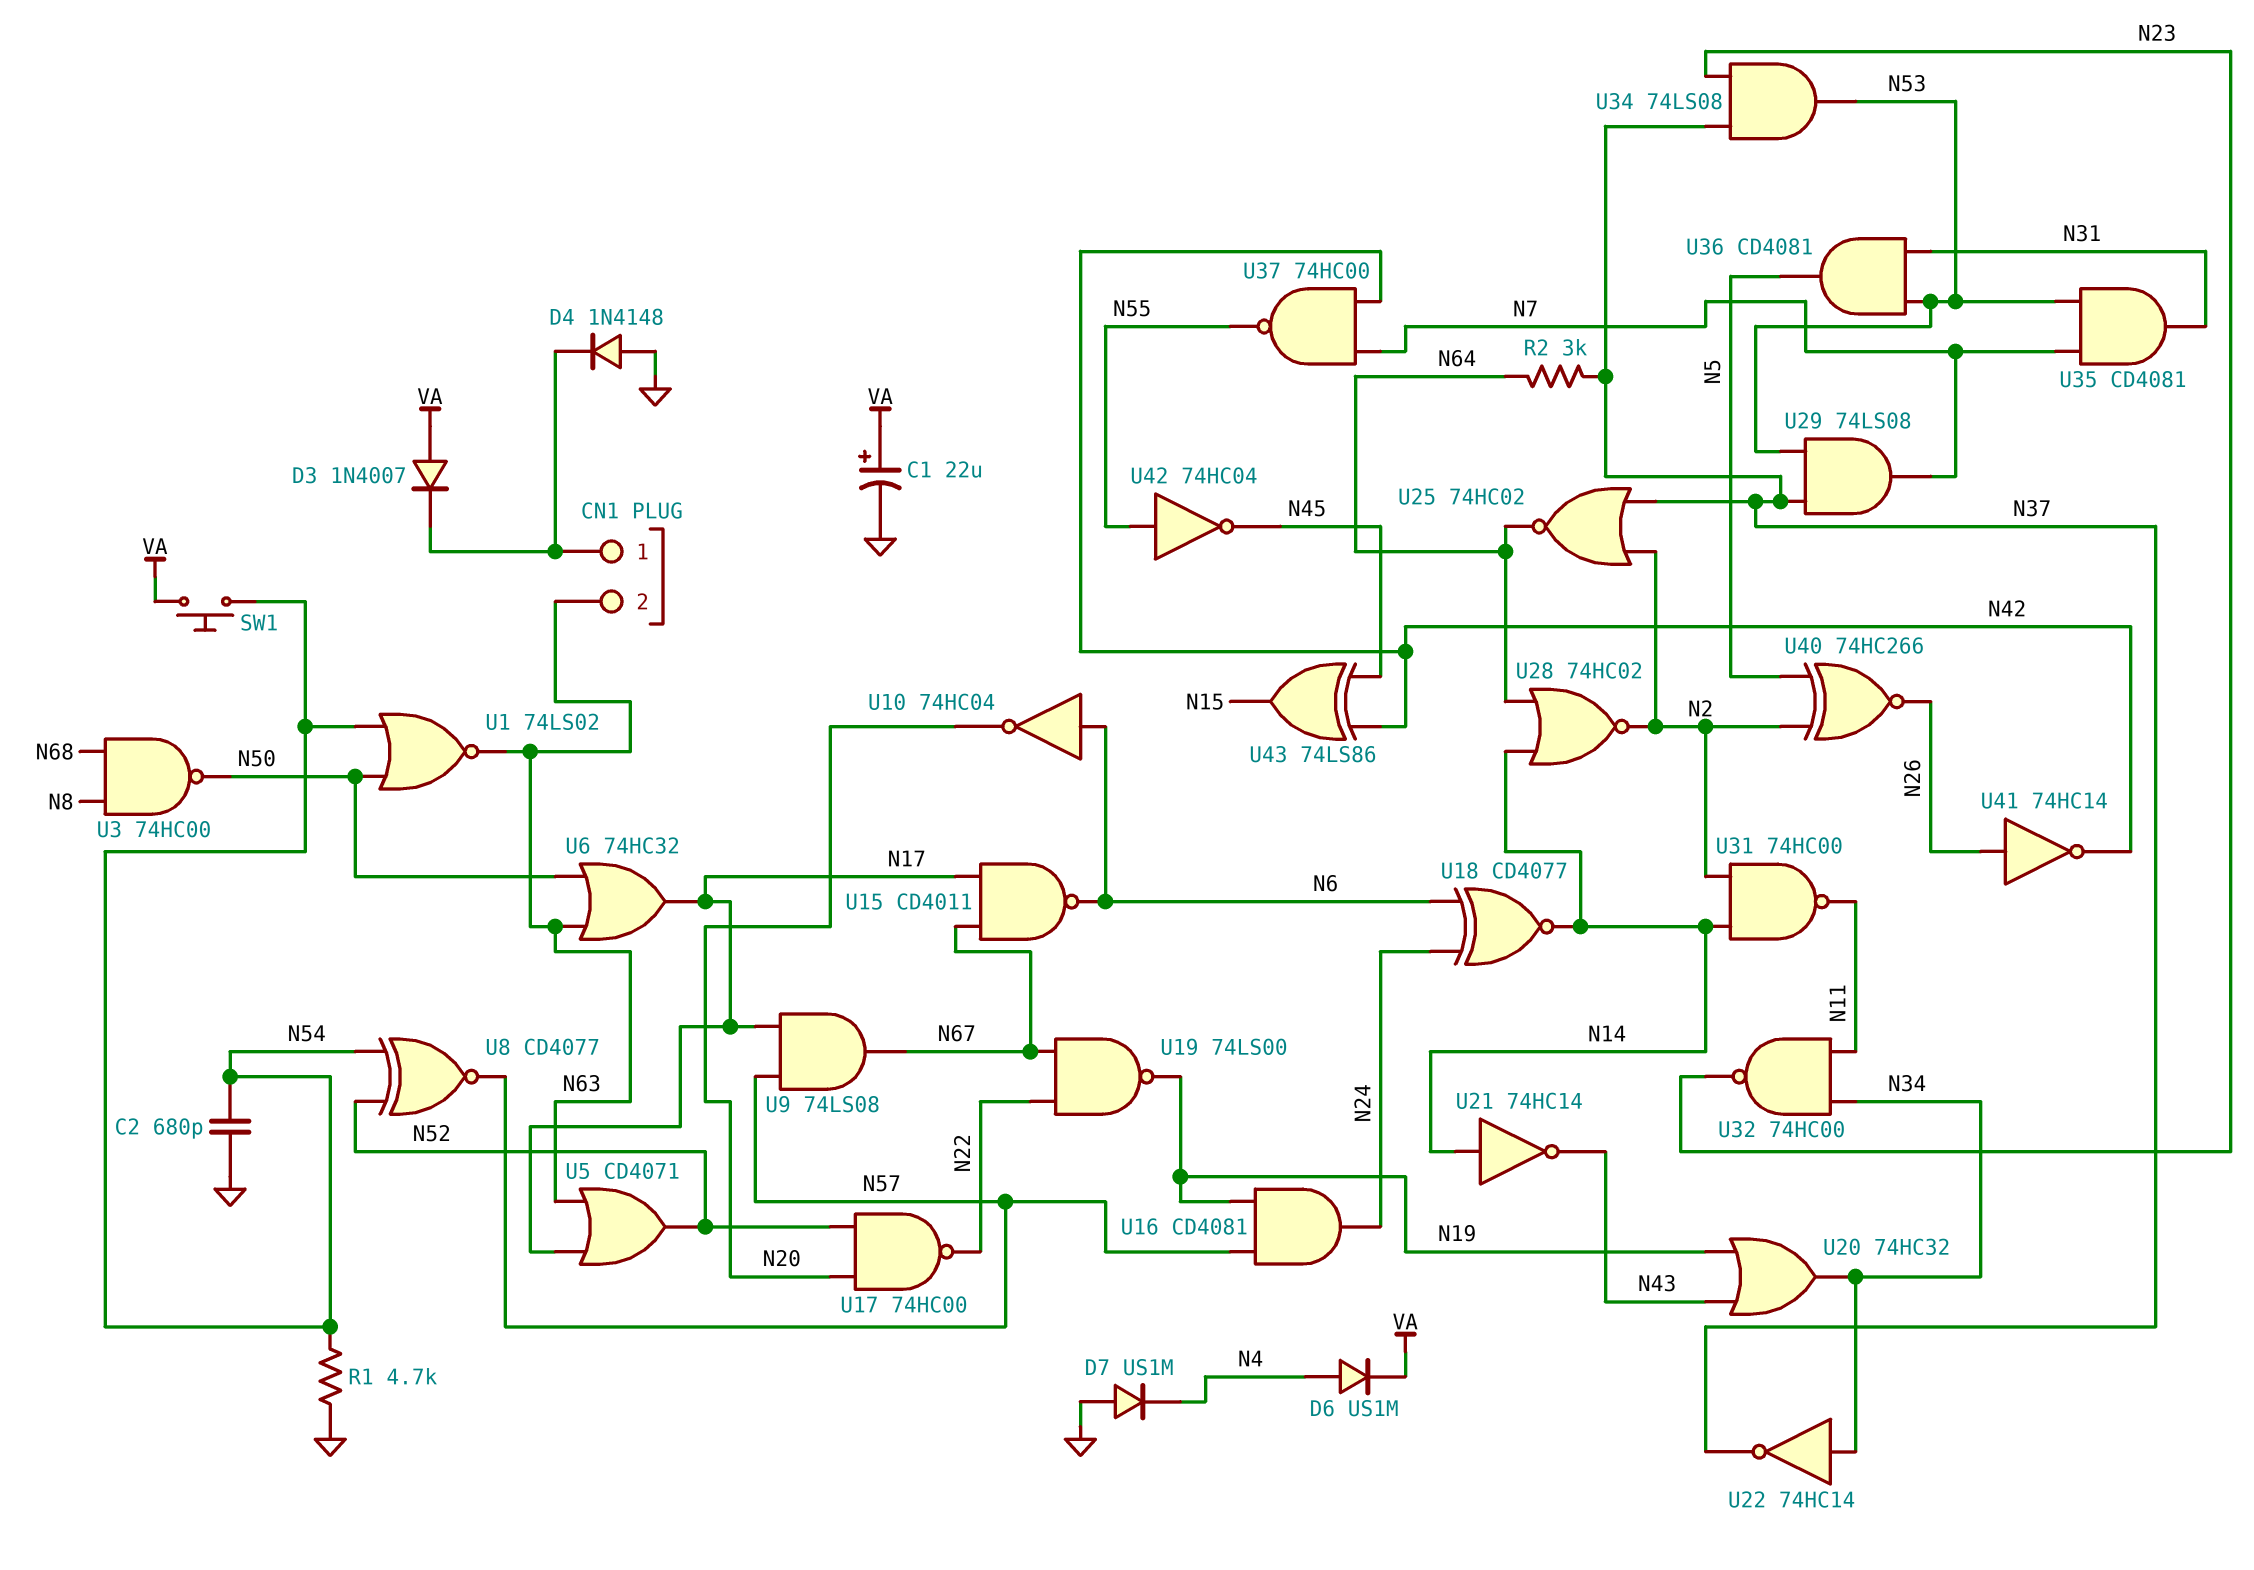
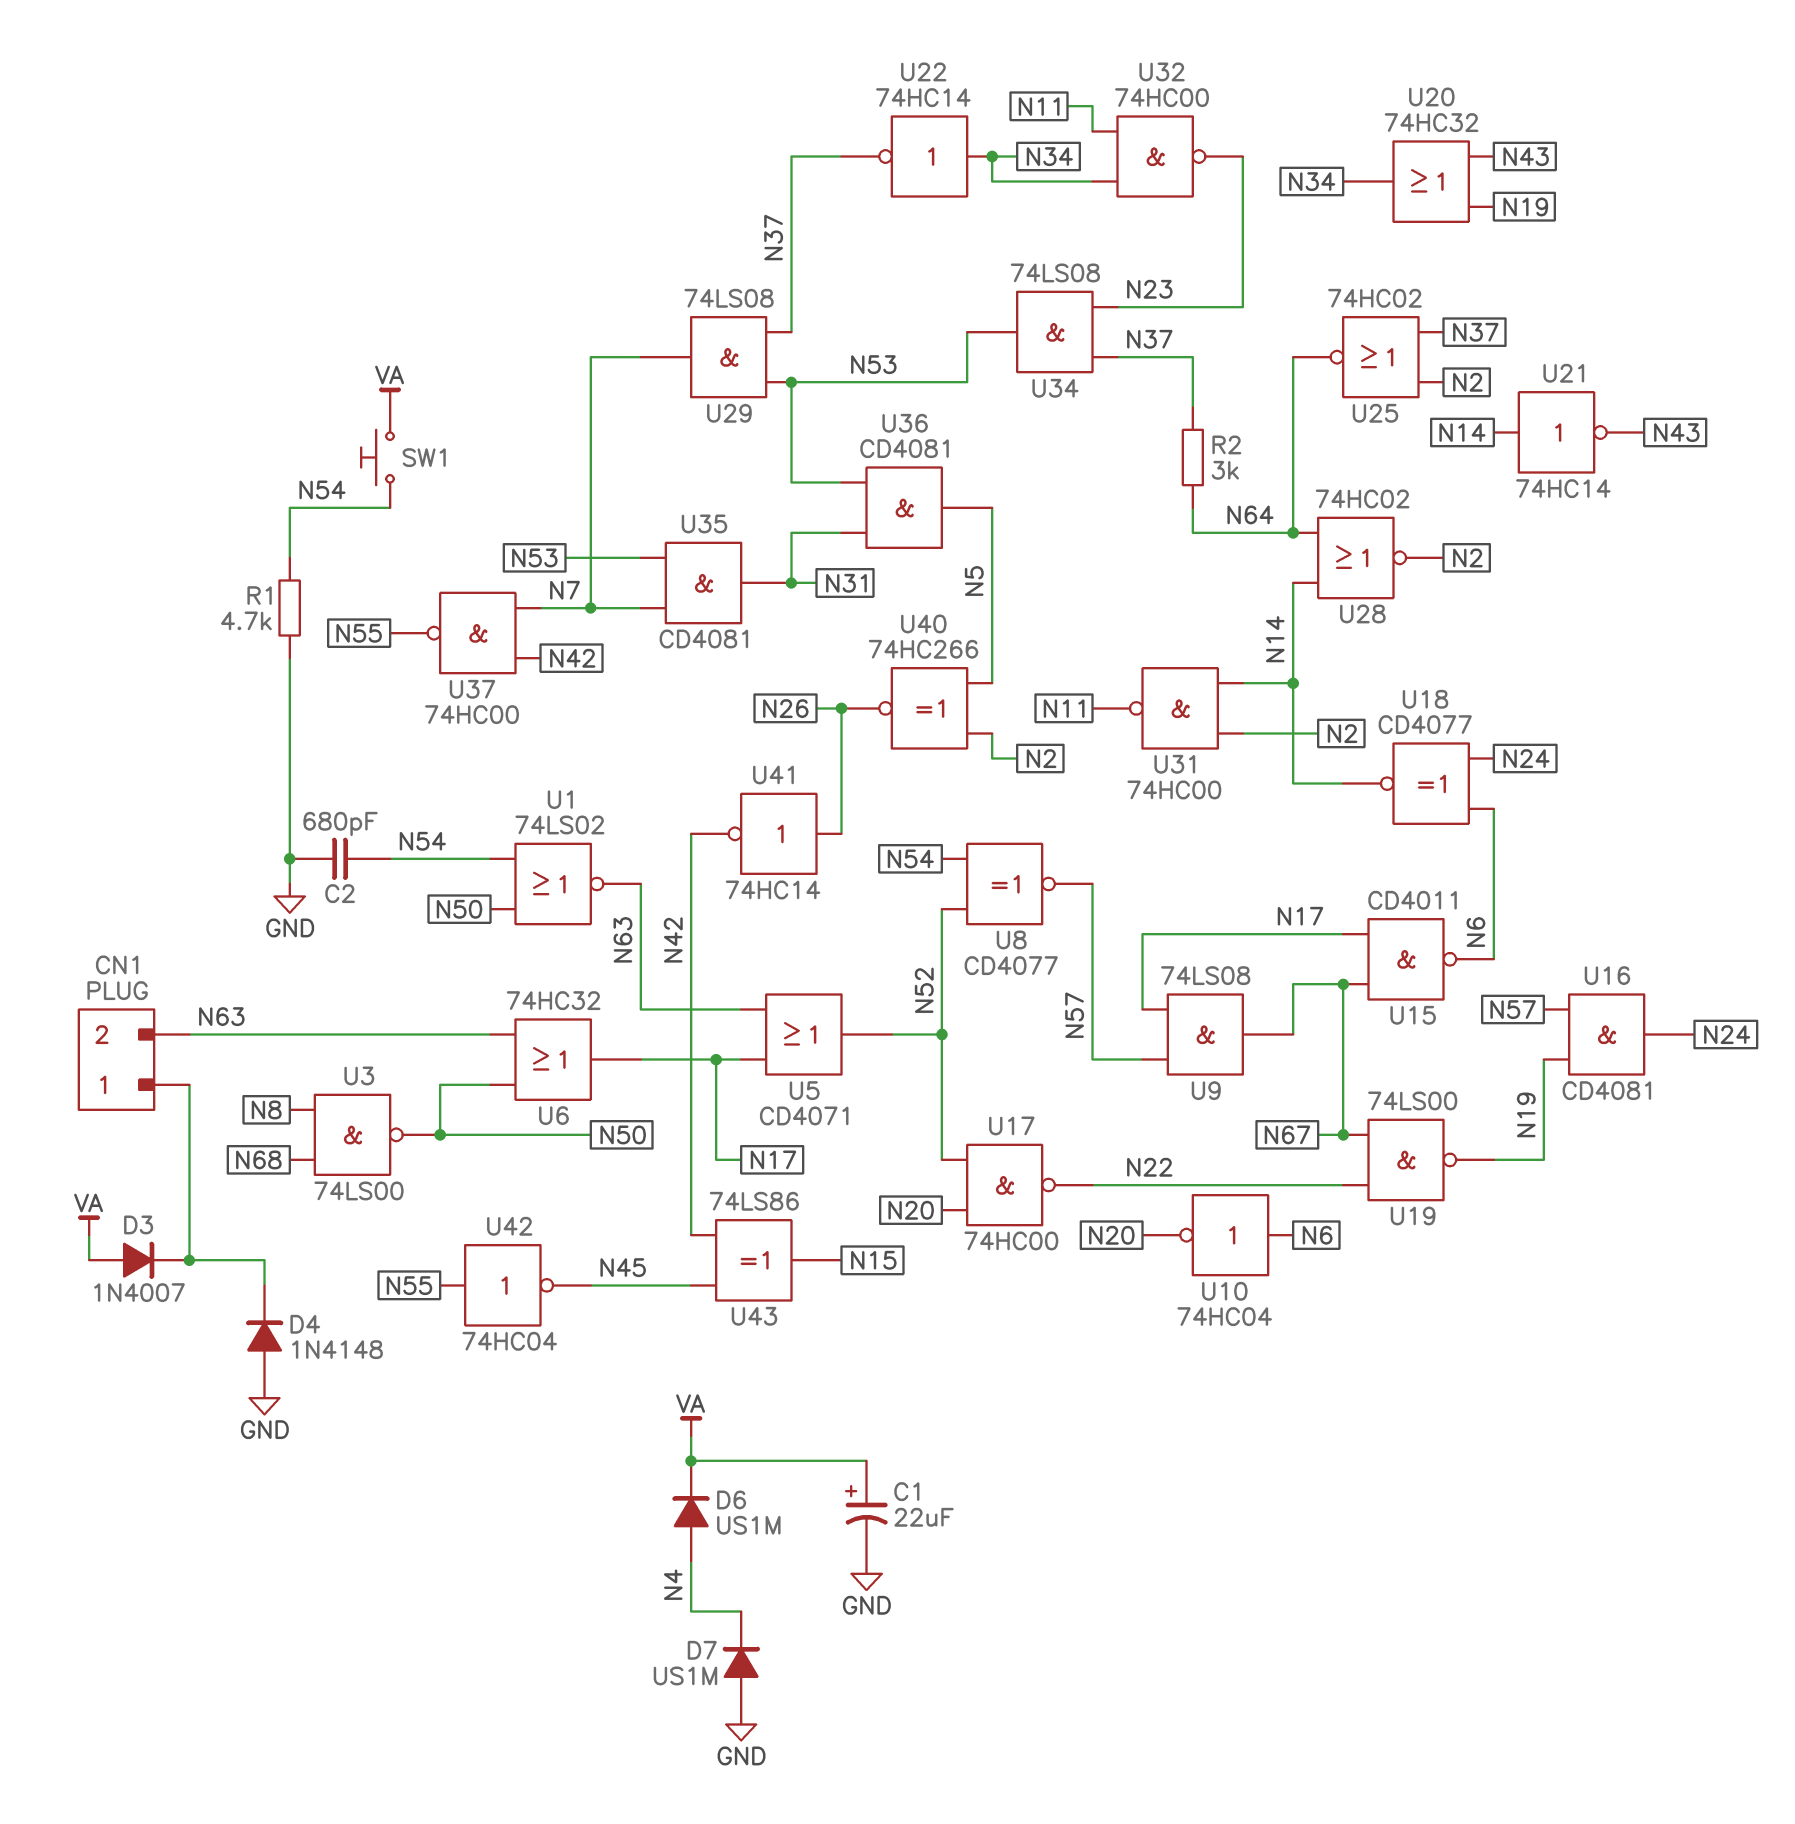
U3: NAND 74HC00 (in N8, in N68, out N50) -> NAND 74LS00 (in N8, in N68, out N50)

